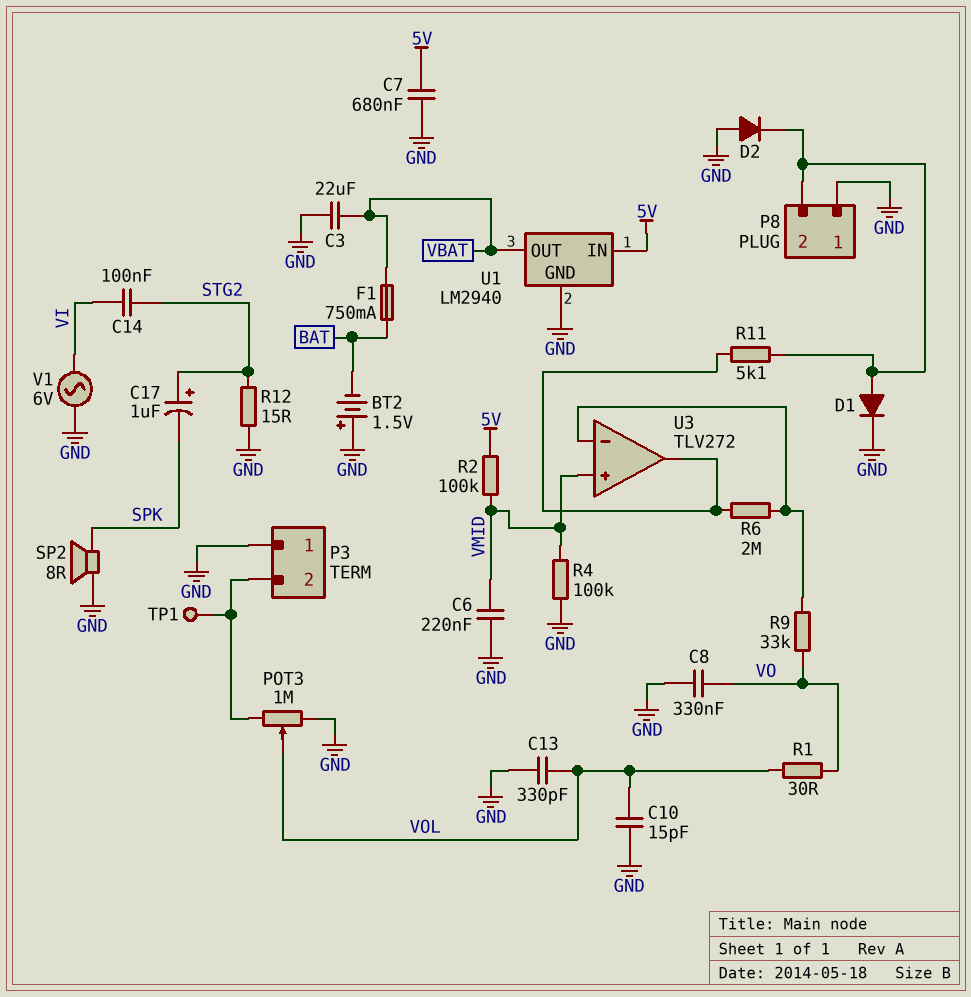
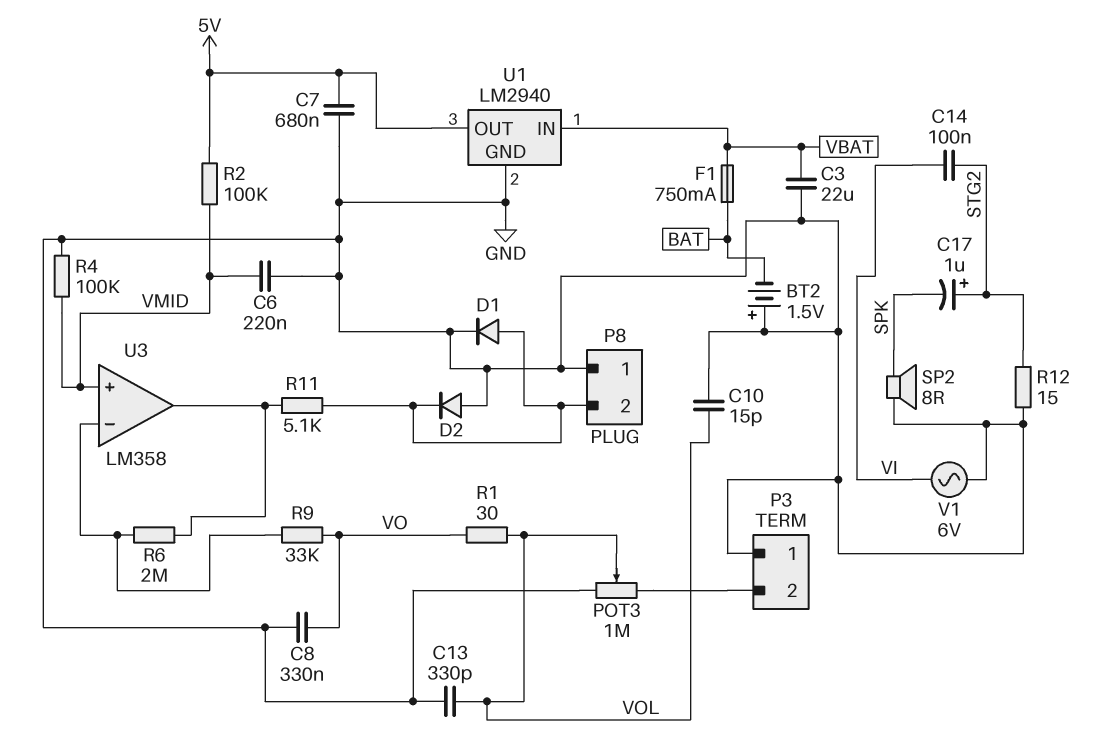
TP1: test point (P3/2) -> none
U1 pin IN: 5V -> VBAT
U1 pin OUT: VBAT -> 5V
U3: TLV272 -> LM358

